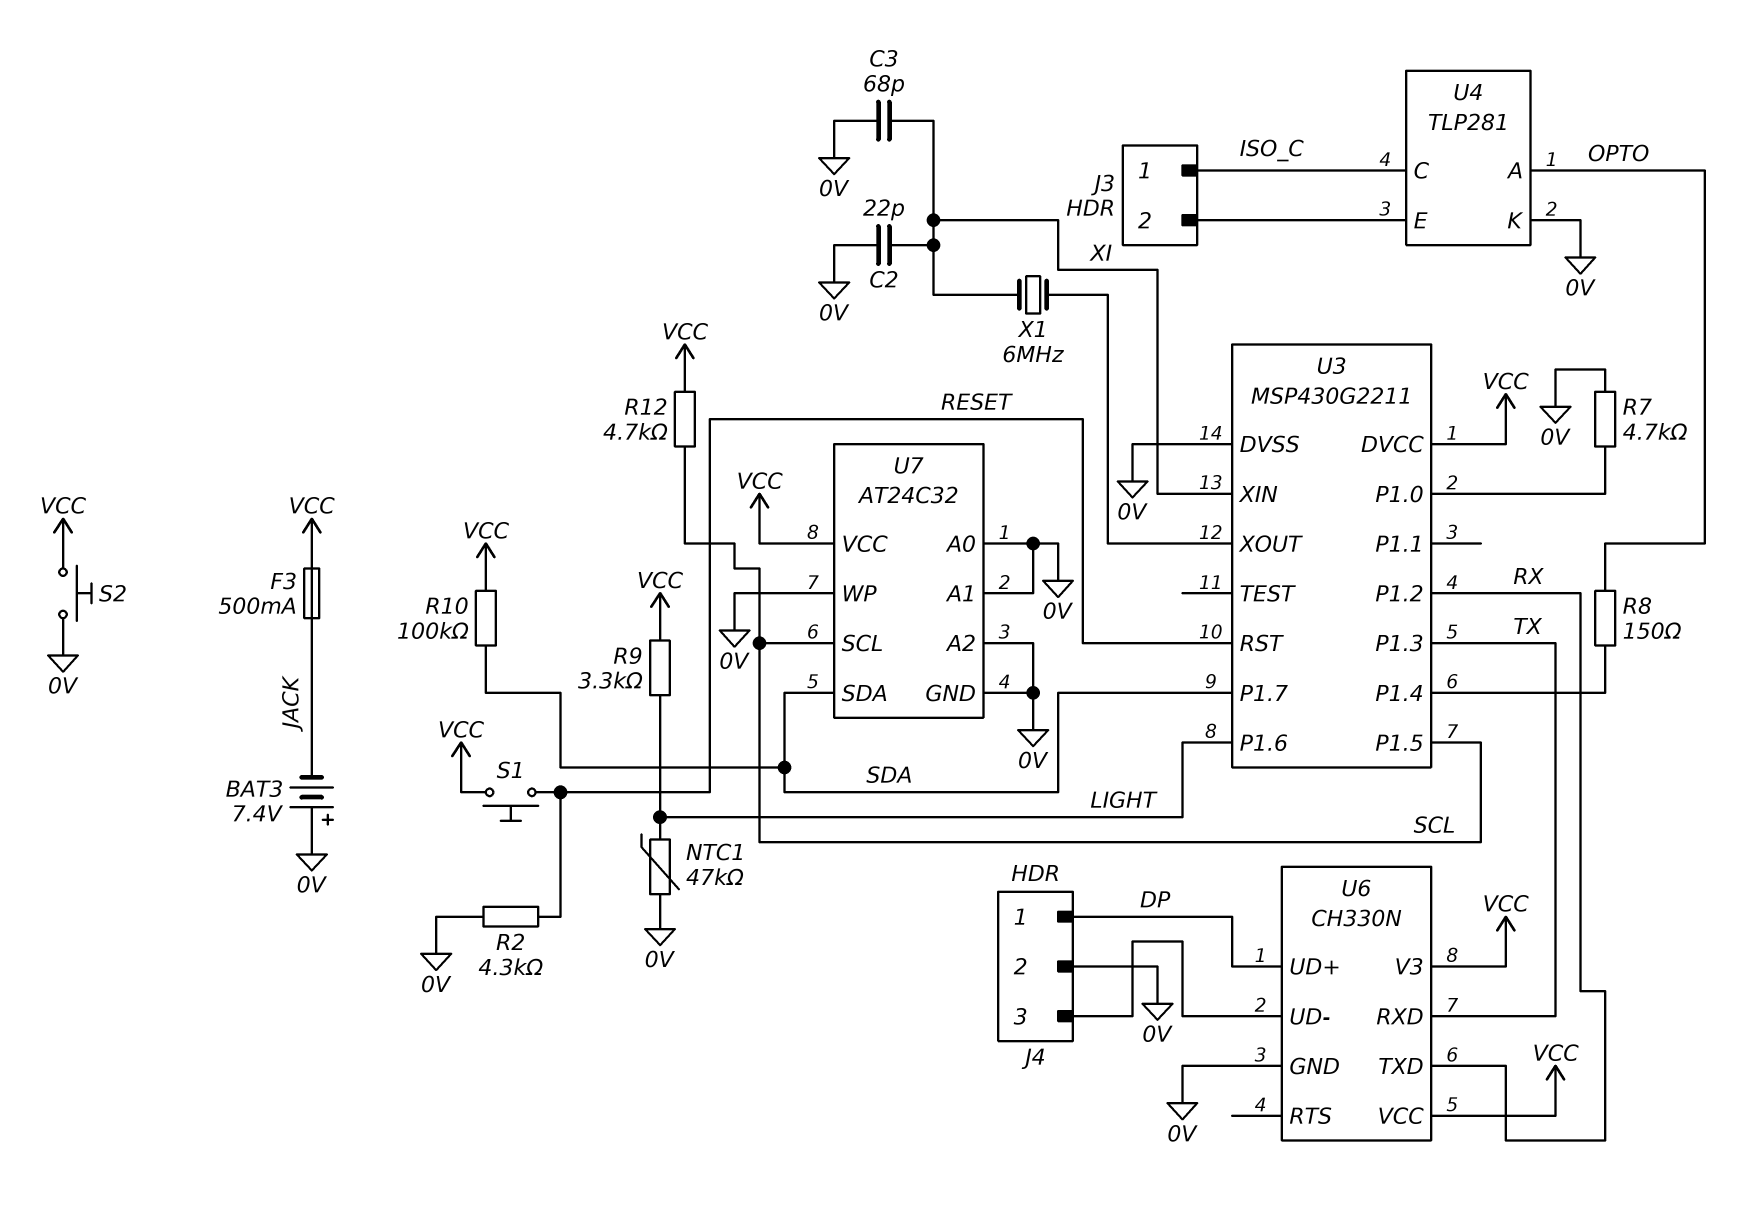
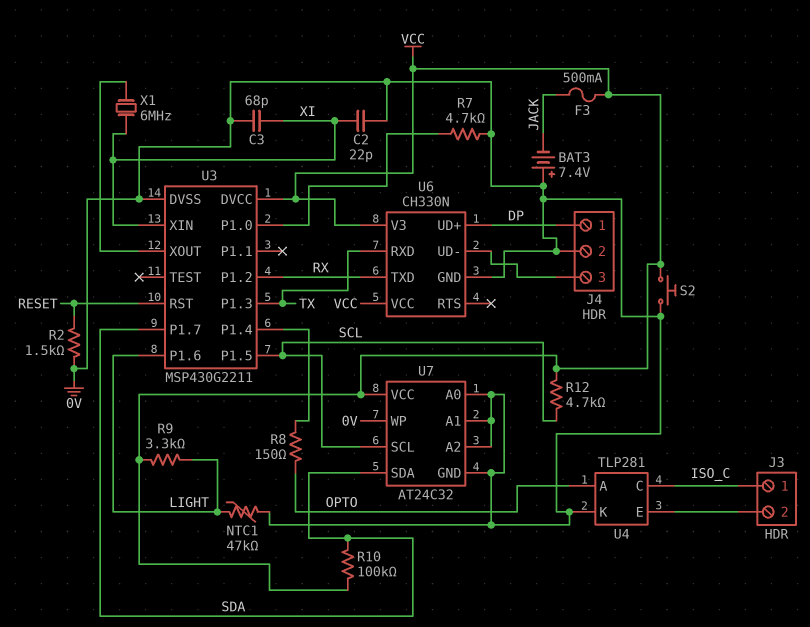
R2: 4.3k (0V, RESET) -> 1.5k (0V, RESET)
S1: button (RESET, VCC) -> none

